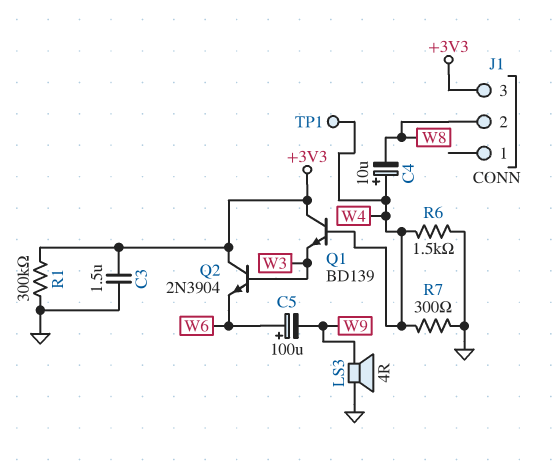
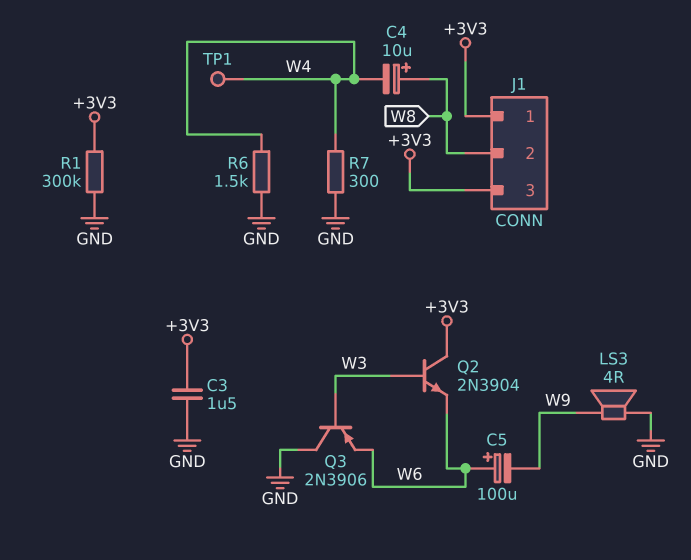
C4: 10uF (plus W4, minus W8) -> 10uF (plus W8, minus W4)
J1 pin 1: none -> +3V3
Q1: NPN BD139 (B W4, C +3V3, E W3) -> none
Q3: none -> PNP 2N3906 (B W3, C GND, E W6)

